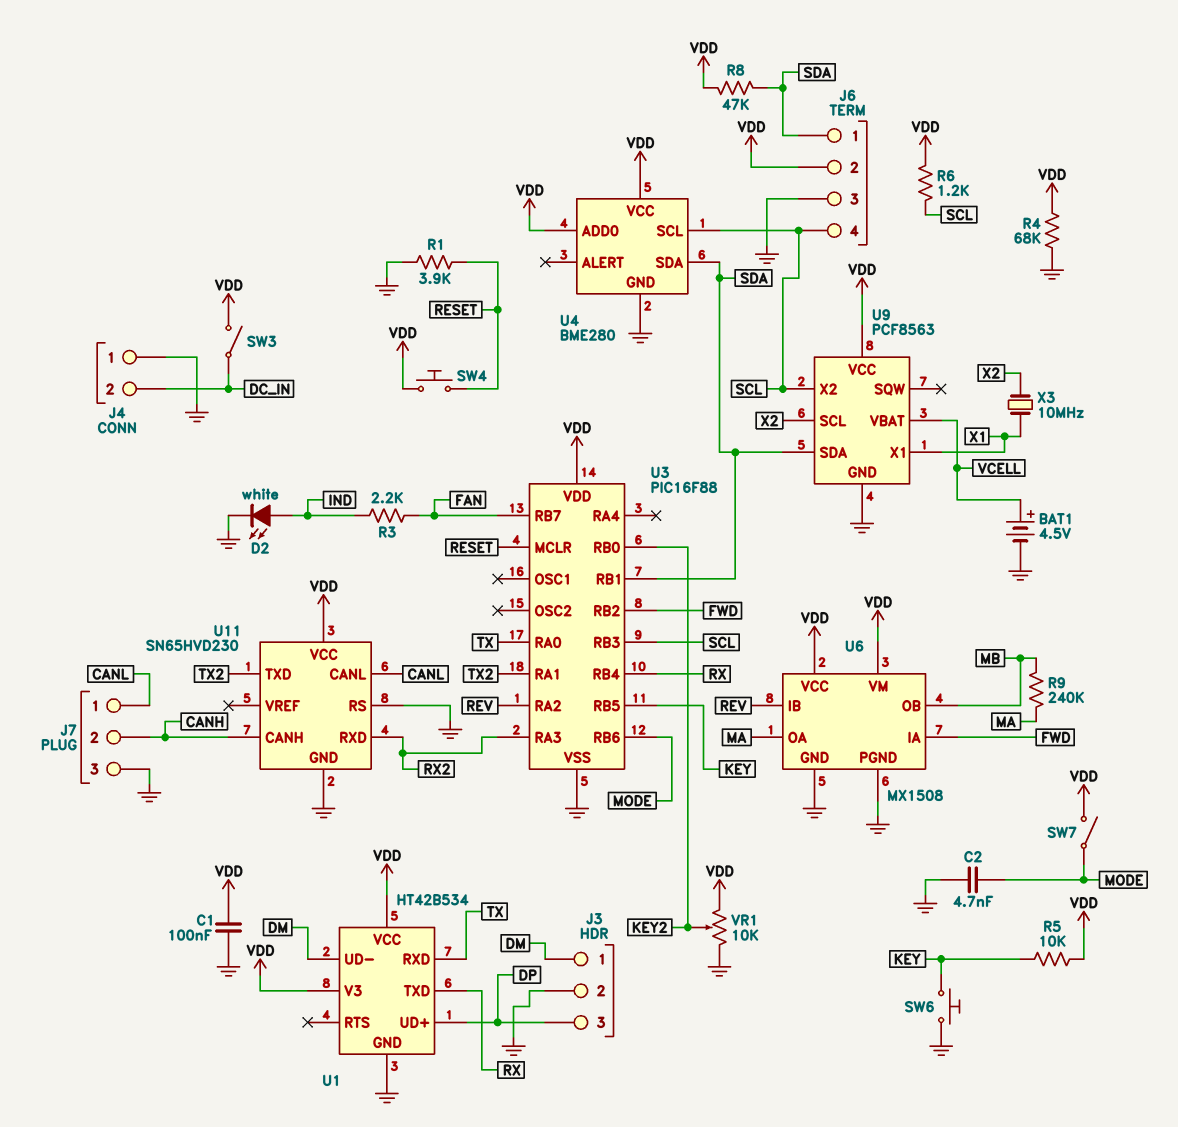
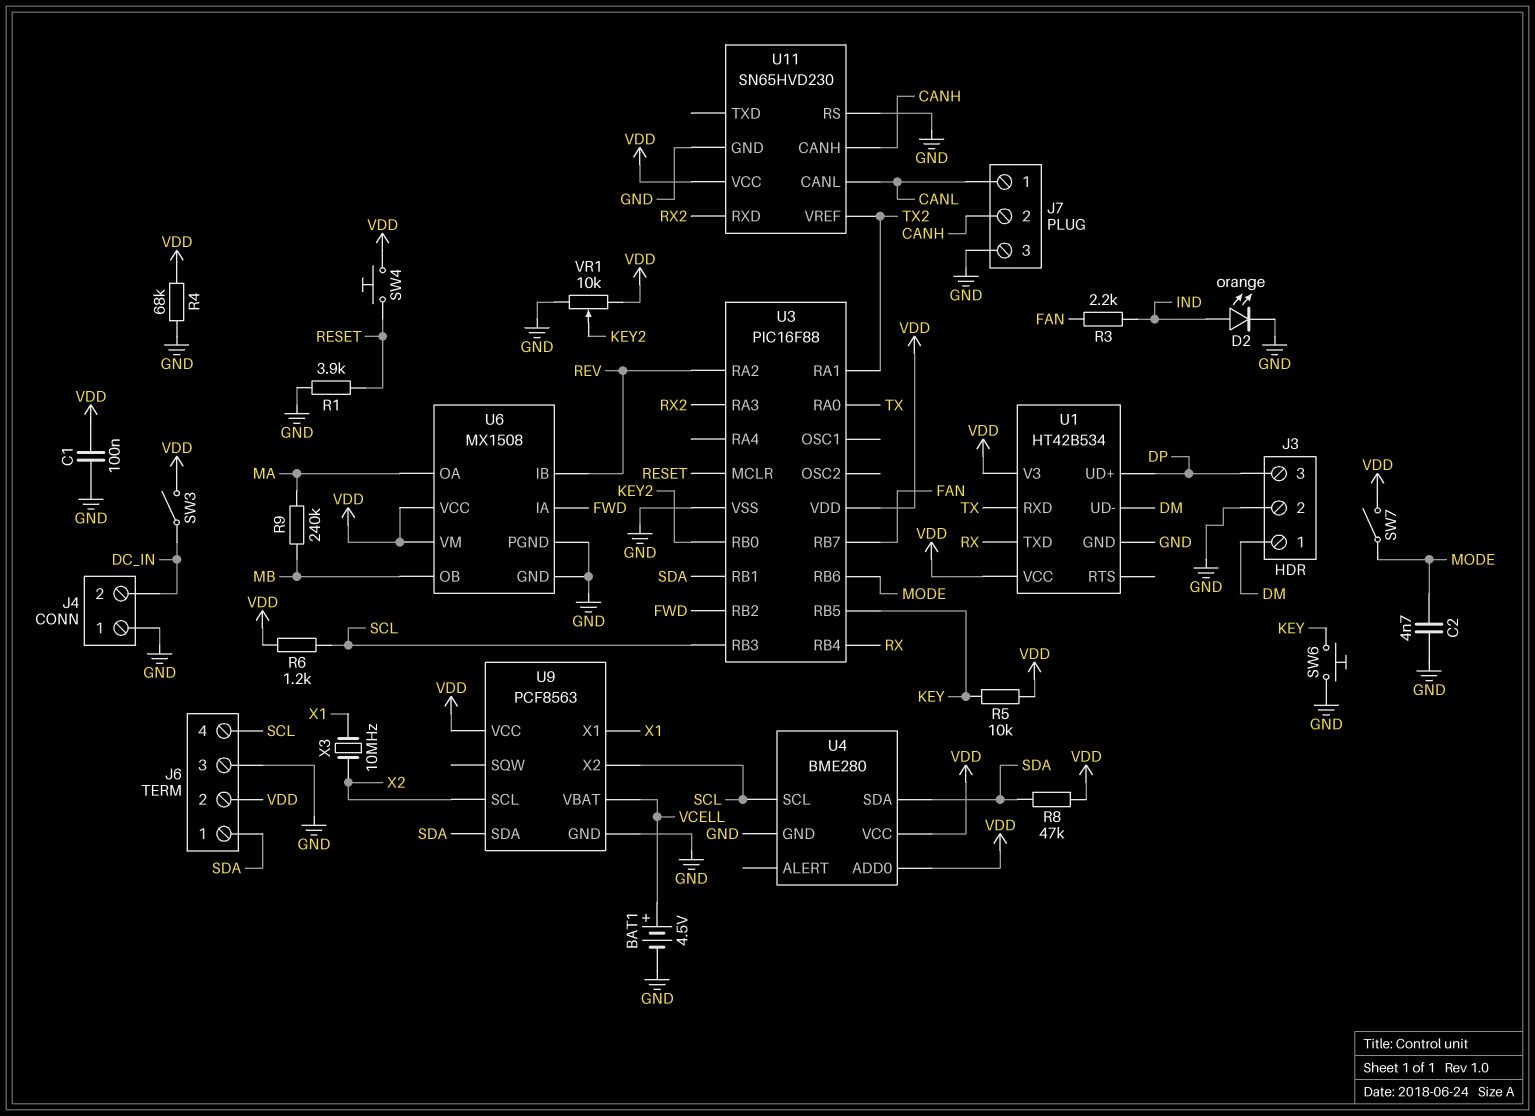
D2: LED white (A IND, K GND) -> LED orange (A IND, K GND)
U11 pin TXD: TX2 -> none
U11 pin VREF: none -> TX2

